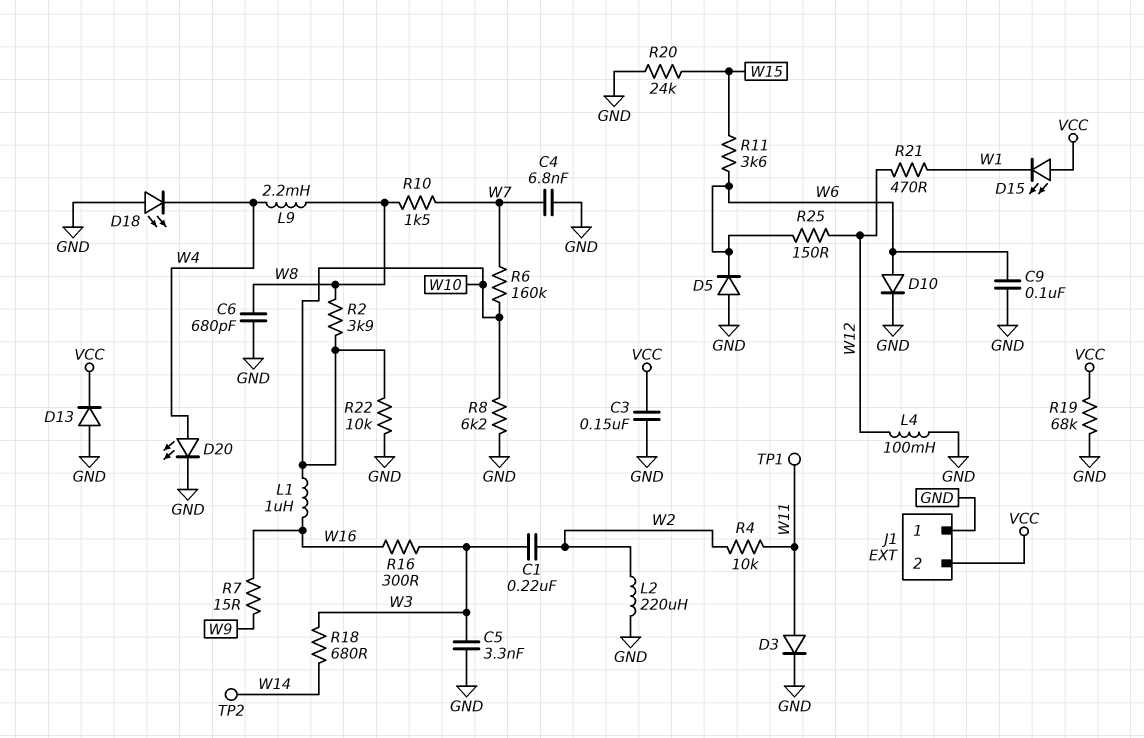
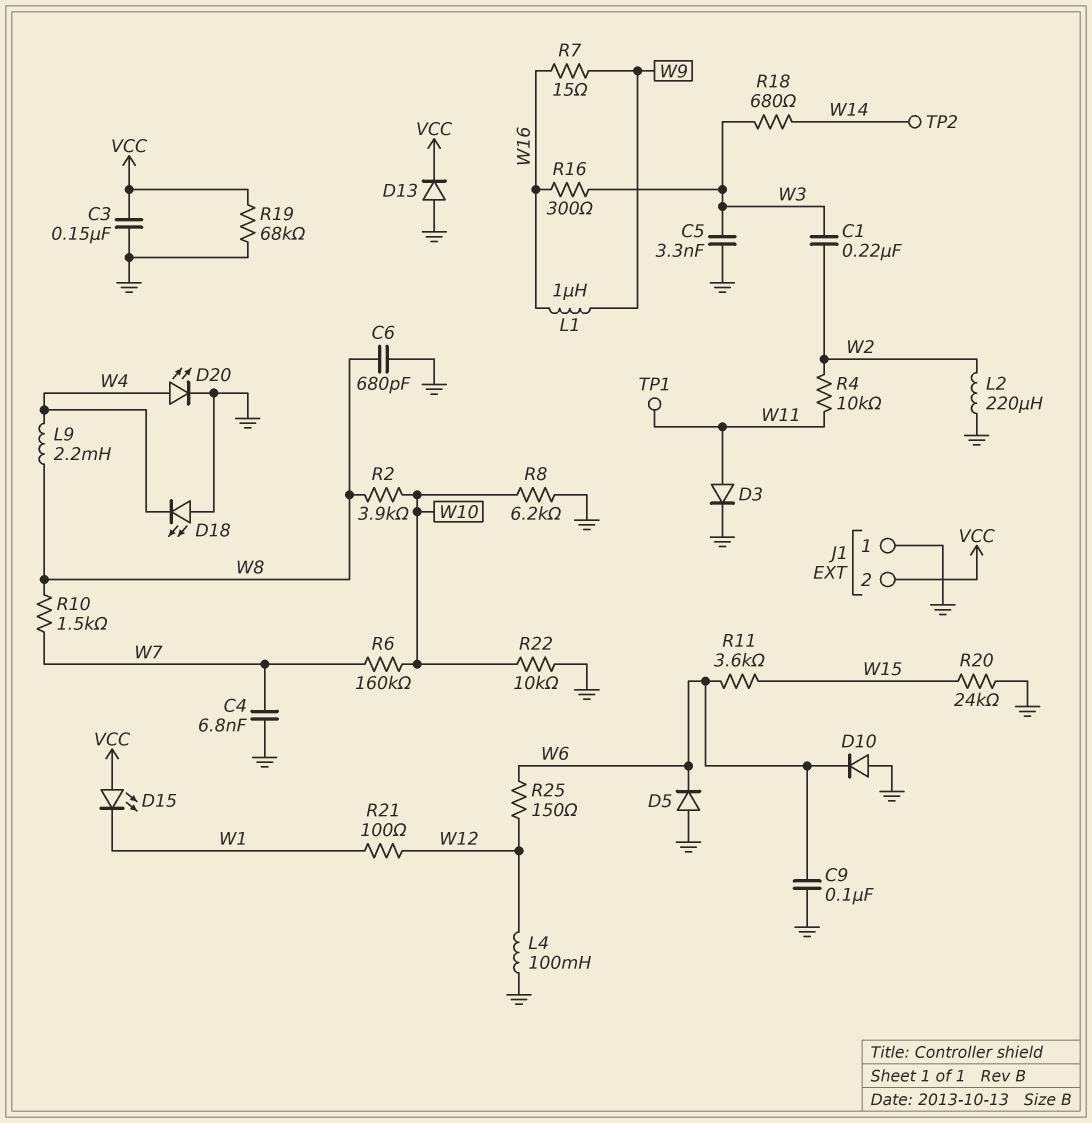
D10: diode (A W6, K GND) -> diode (A GND, K W6)
L1: 1uH (W10, W16) -> 1uH (W9, W16)
R21: 470 (W1, W12) -> 100 (W1, W12)

